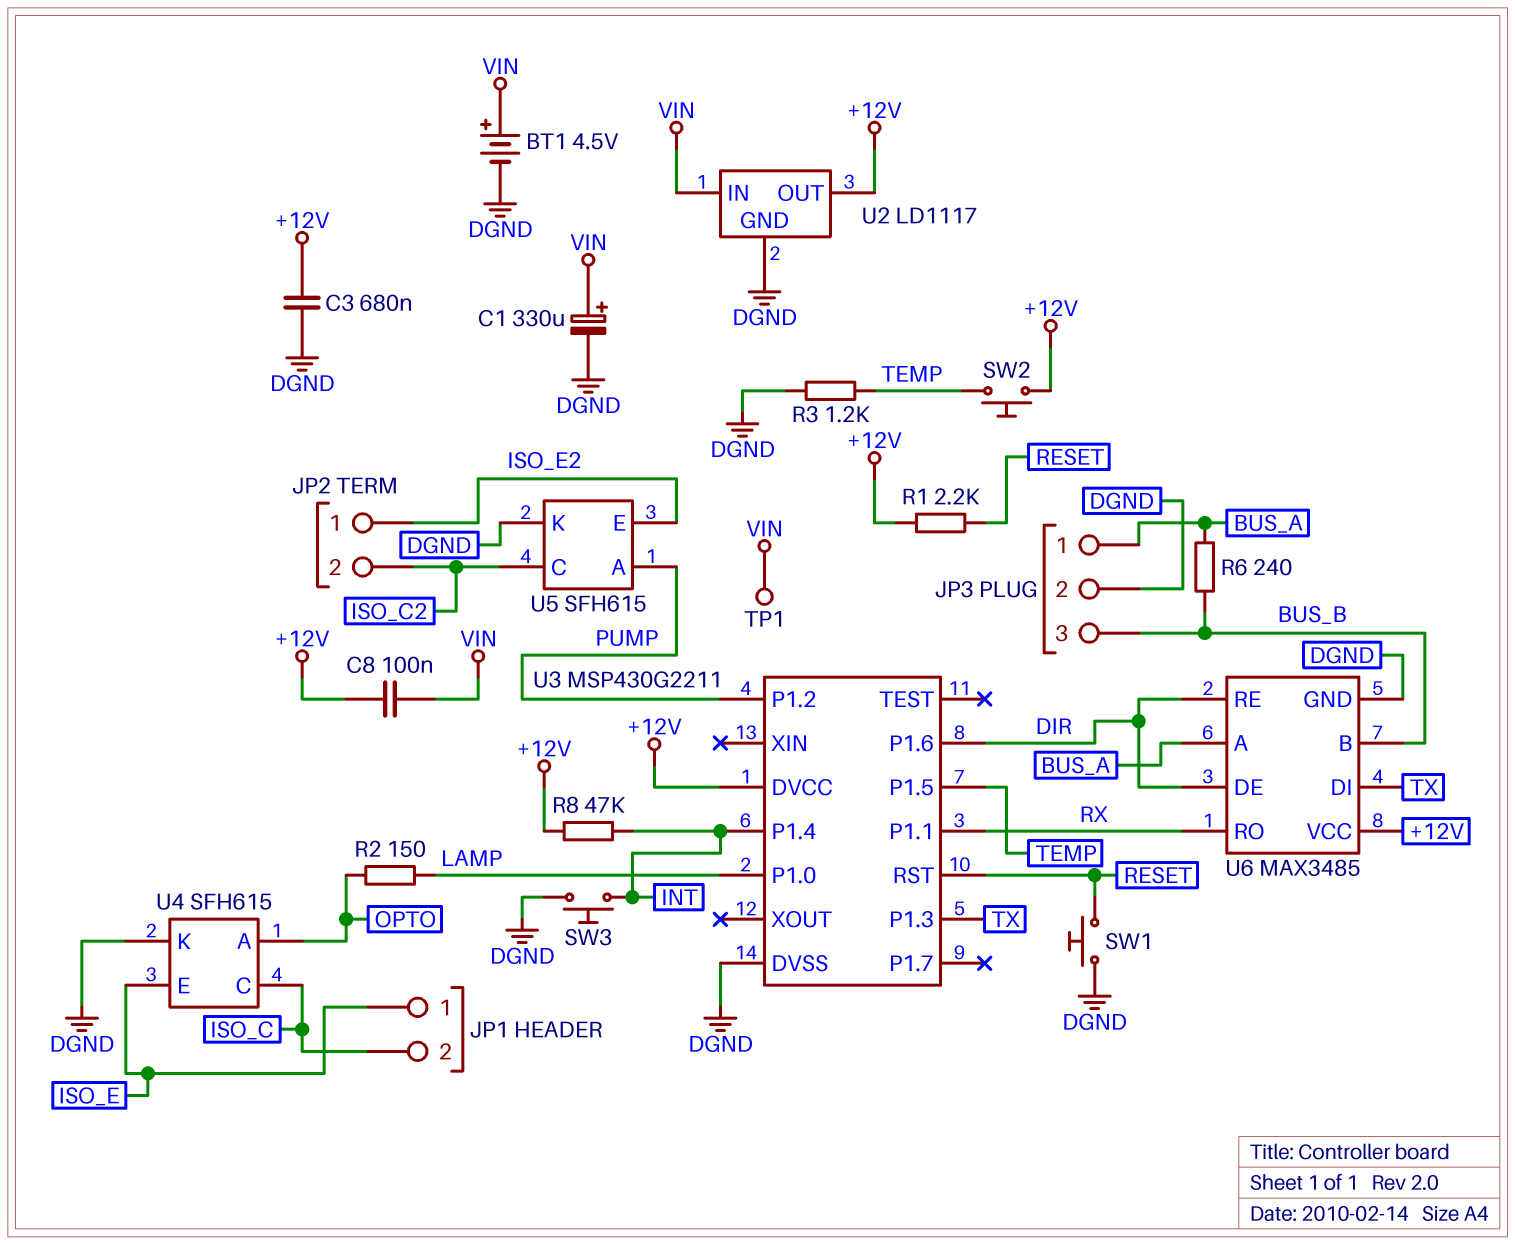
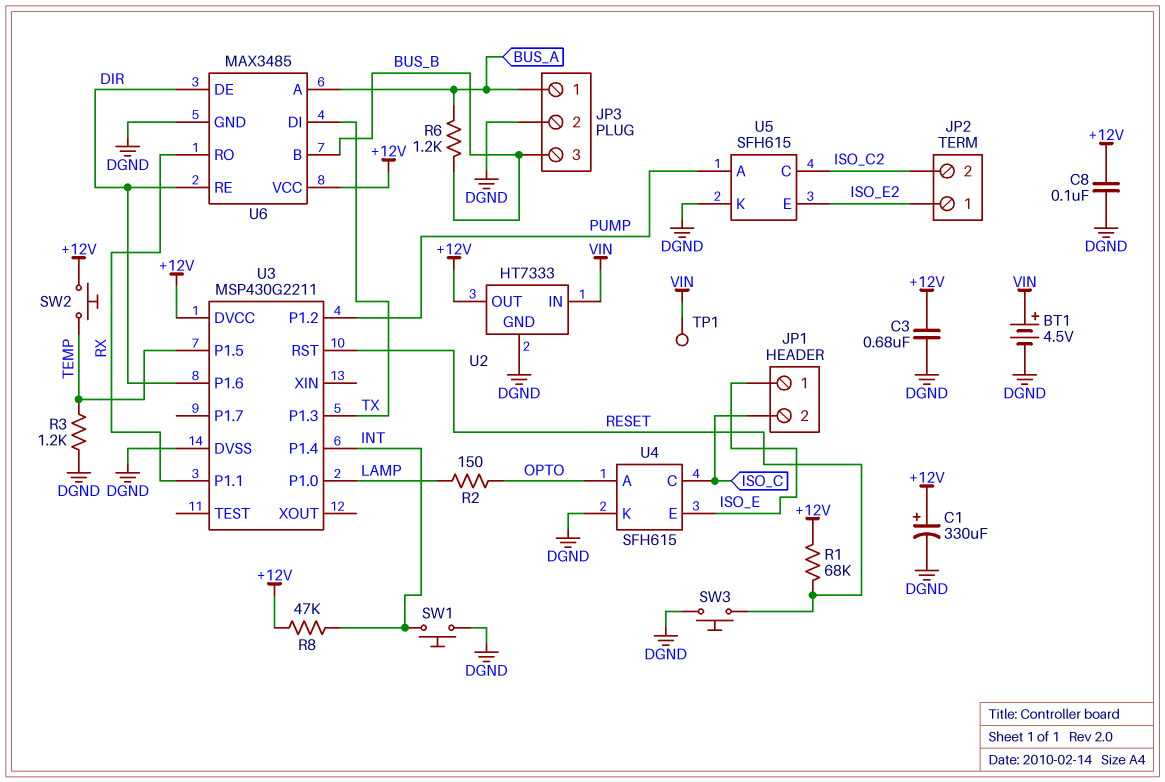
C1: 330uF (plus VIN, minus DGND) -> 330uF (plus +12V, minus DGND)
C8: 100nF (+12V, VIN) -> 100nF (+12V, DGND)
R1: 2.2k (+12V, RESET) -> 68k (+12V, RESET)
R6: 240 (BUS_A, BUS_B) -> 1.2k (BUS_A, BUS_B)
SW1: button (DGND, RESET) -> button (DGND, INT)
SW3: button (DGND, INT) -> button (DGND, RESET)
U2: LD1117 -> HT7333

